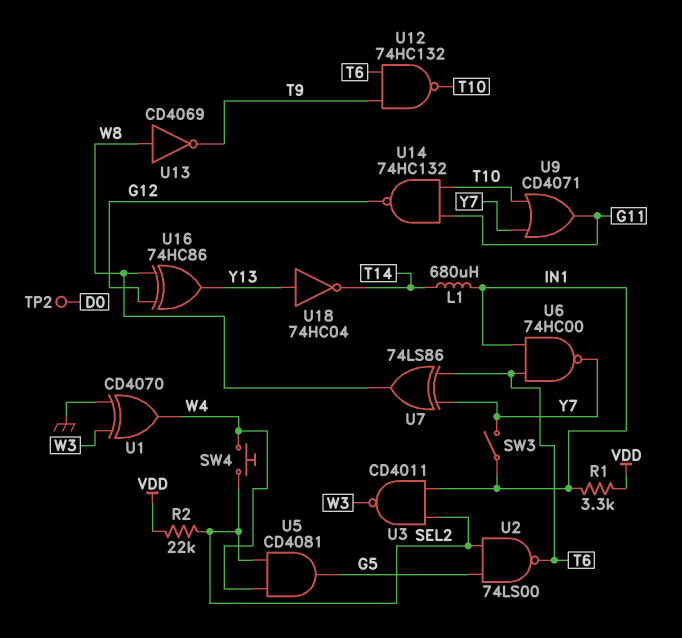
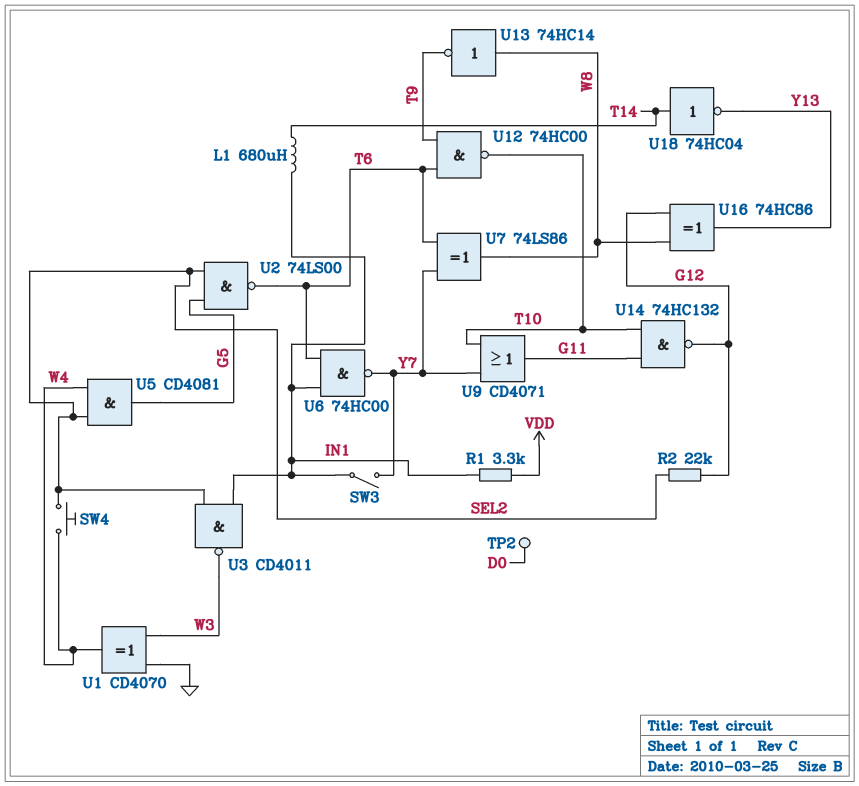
R2: 22k (SEL2, VDD) -> 22k (G12, SEL2)
U12: NAND 74HC132 (in T6, in T9, out T10) -> NAND 74HC00 (in T6, in T9, out T10)
U13: NOT CD4069 (in W8, out T9) -> NOT 74HC14 (in W8, out T9)
U18: NOT 74HC04 (in Y13, out T14) -> NOT 74HC04 (in T14, out Y13)

